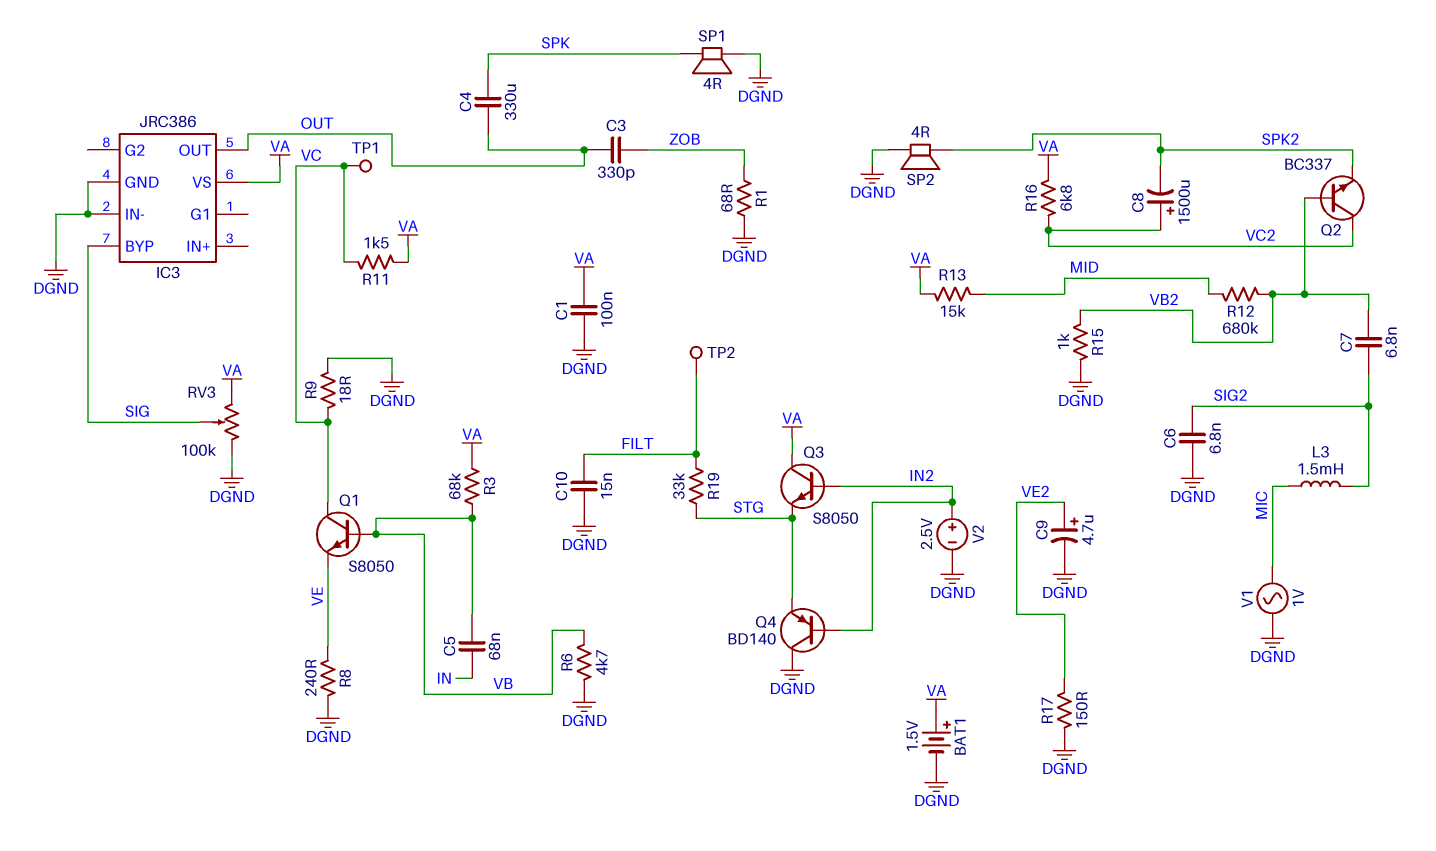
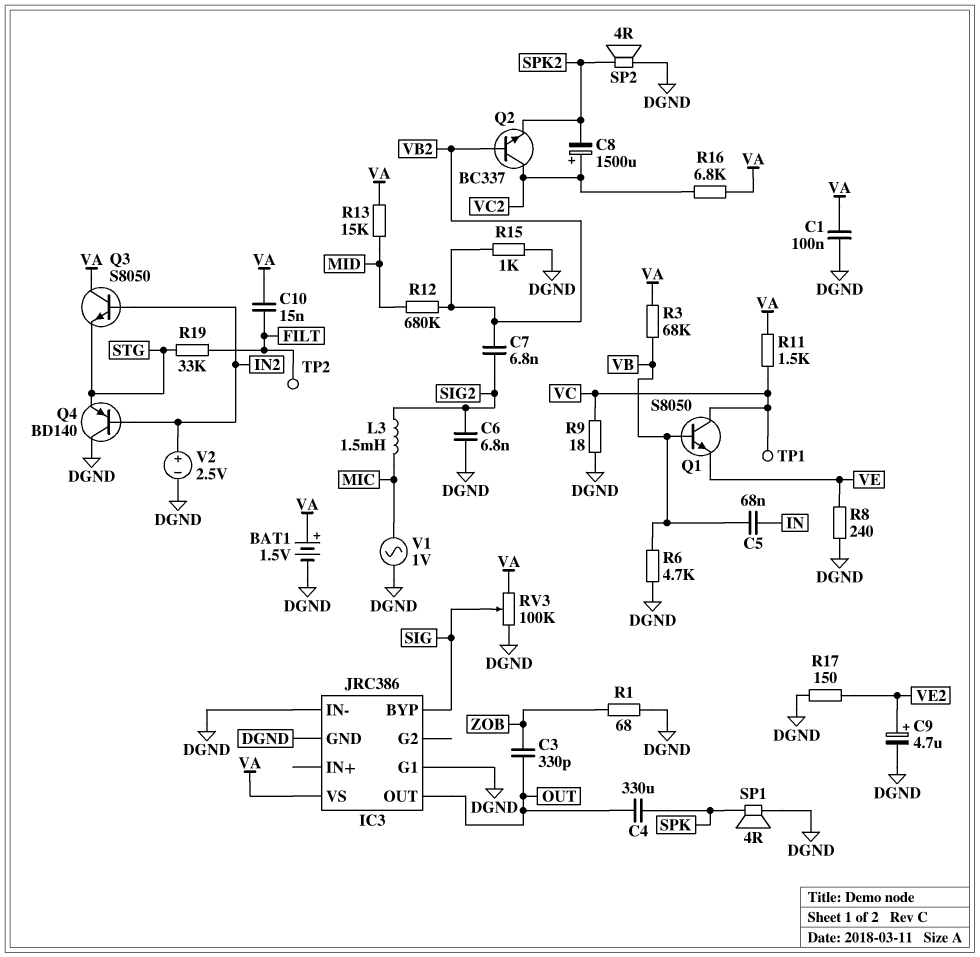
C10: 15nF (DGND, FILT) -> 15nF (FILT, VA)
IC3 pin G1: none -> DGND

